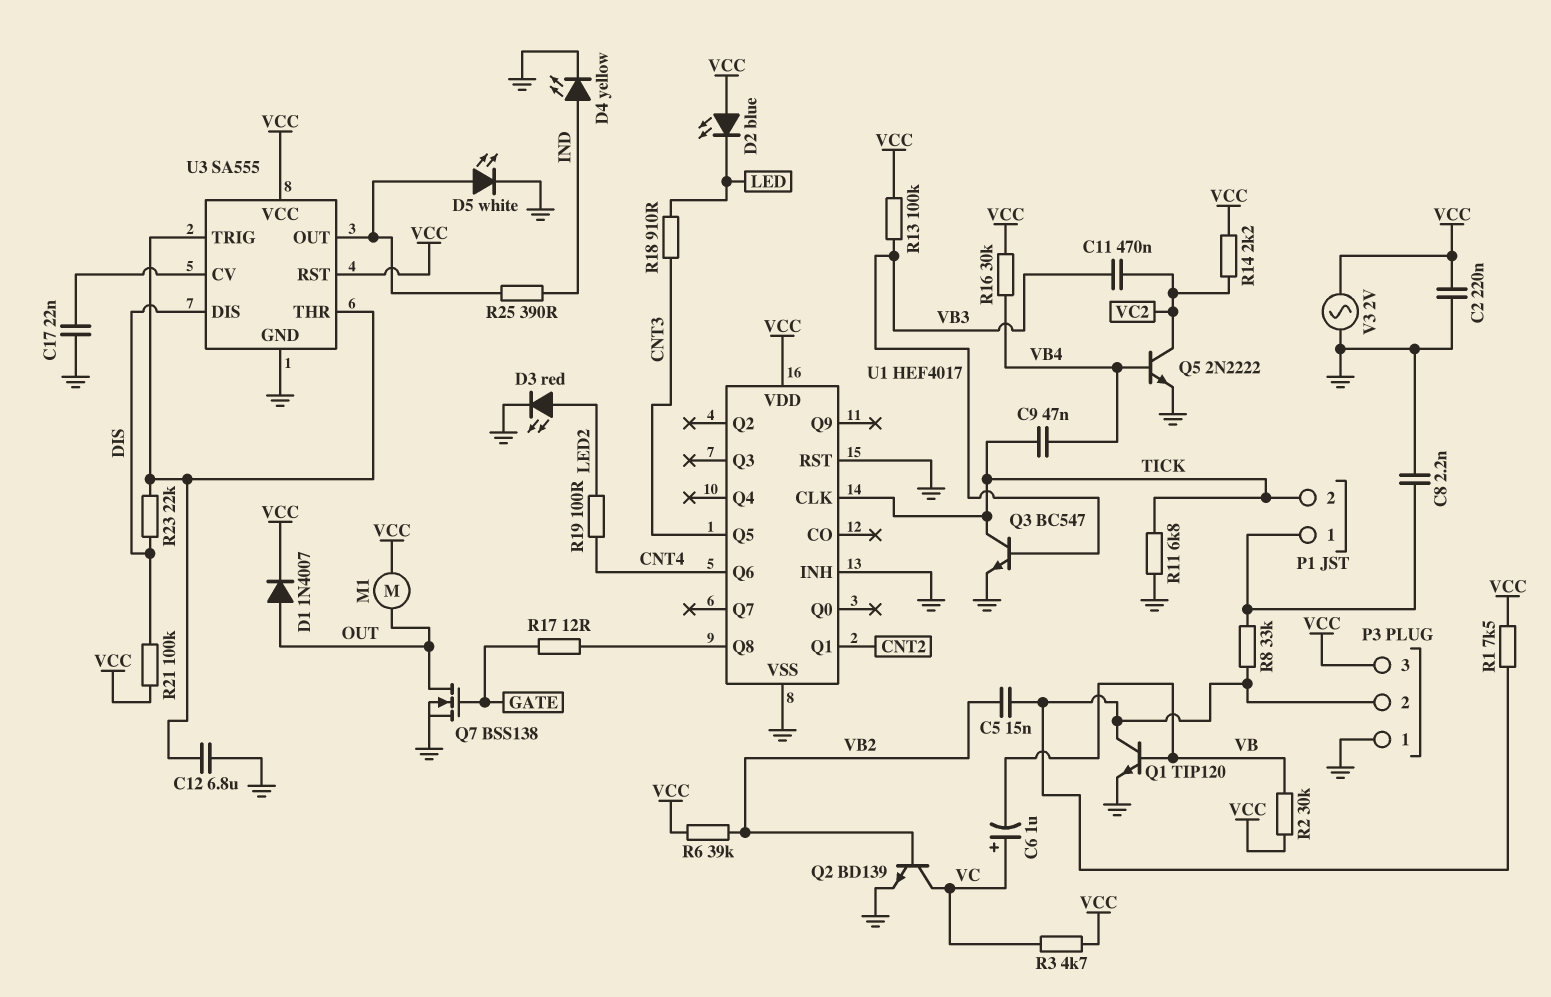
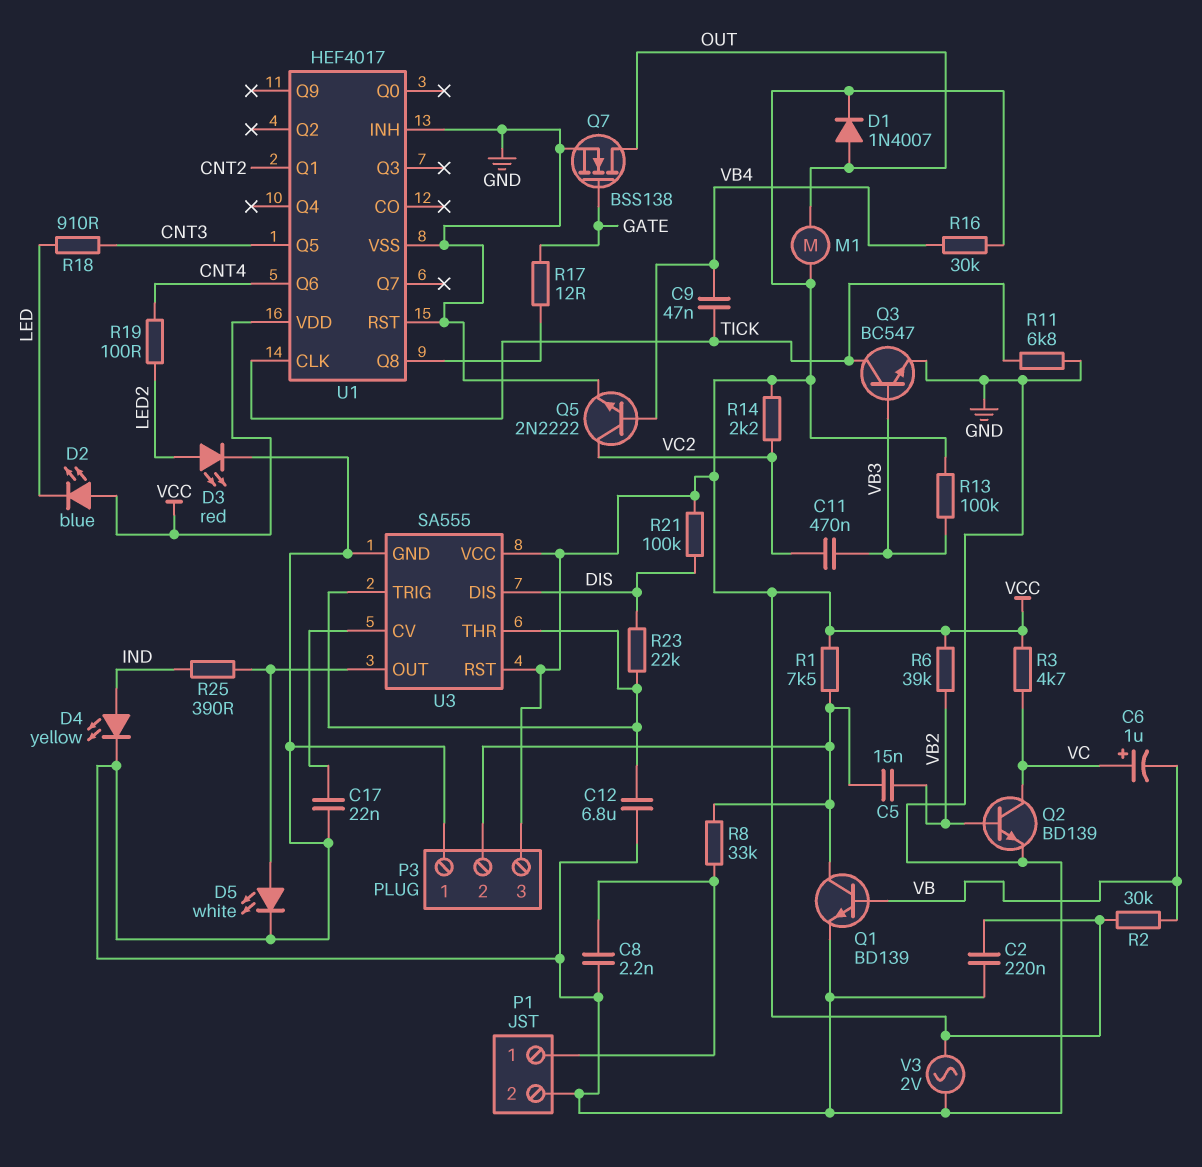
P1 pin 2: TICK -> GND
Q1: NPN TIP120 (B VB, C P3/2, E GND) -> NPN BD139 (B VB, C P3/2, E GND)

